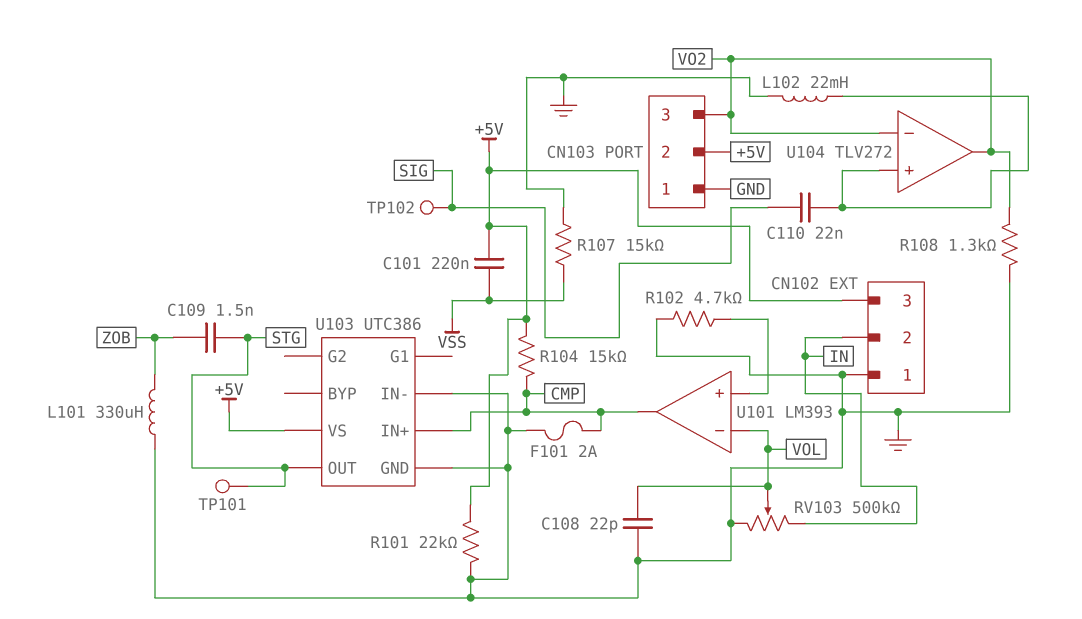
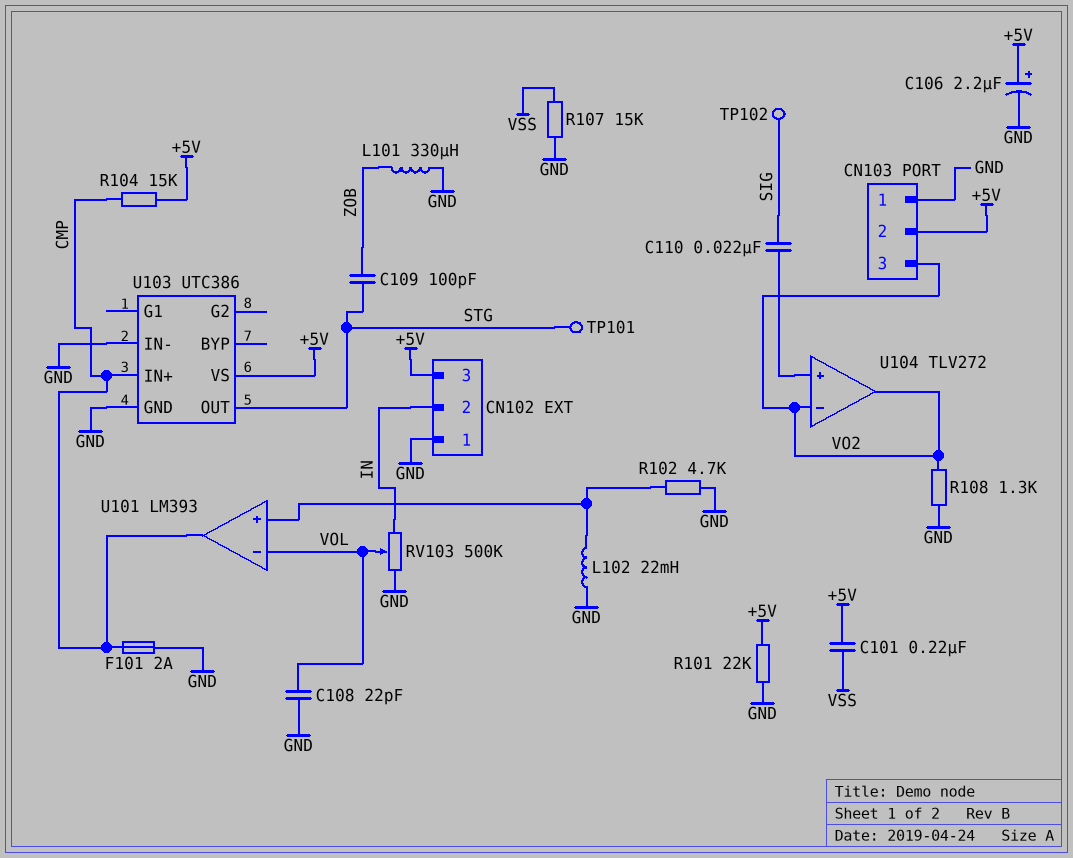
C106: none -> 2.2uF (plus +5V, minus GND)
C109: 1.5nF (STG, ZOB) -> 100pF (STG, ZOB)
L102: 22mH (GND, U104/in+) -> 22mH (GND, U101/in+)

